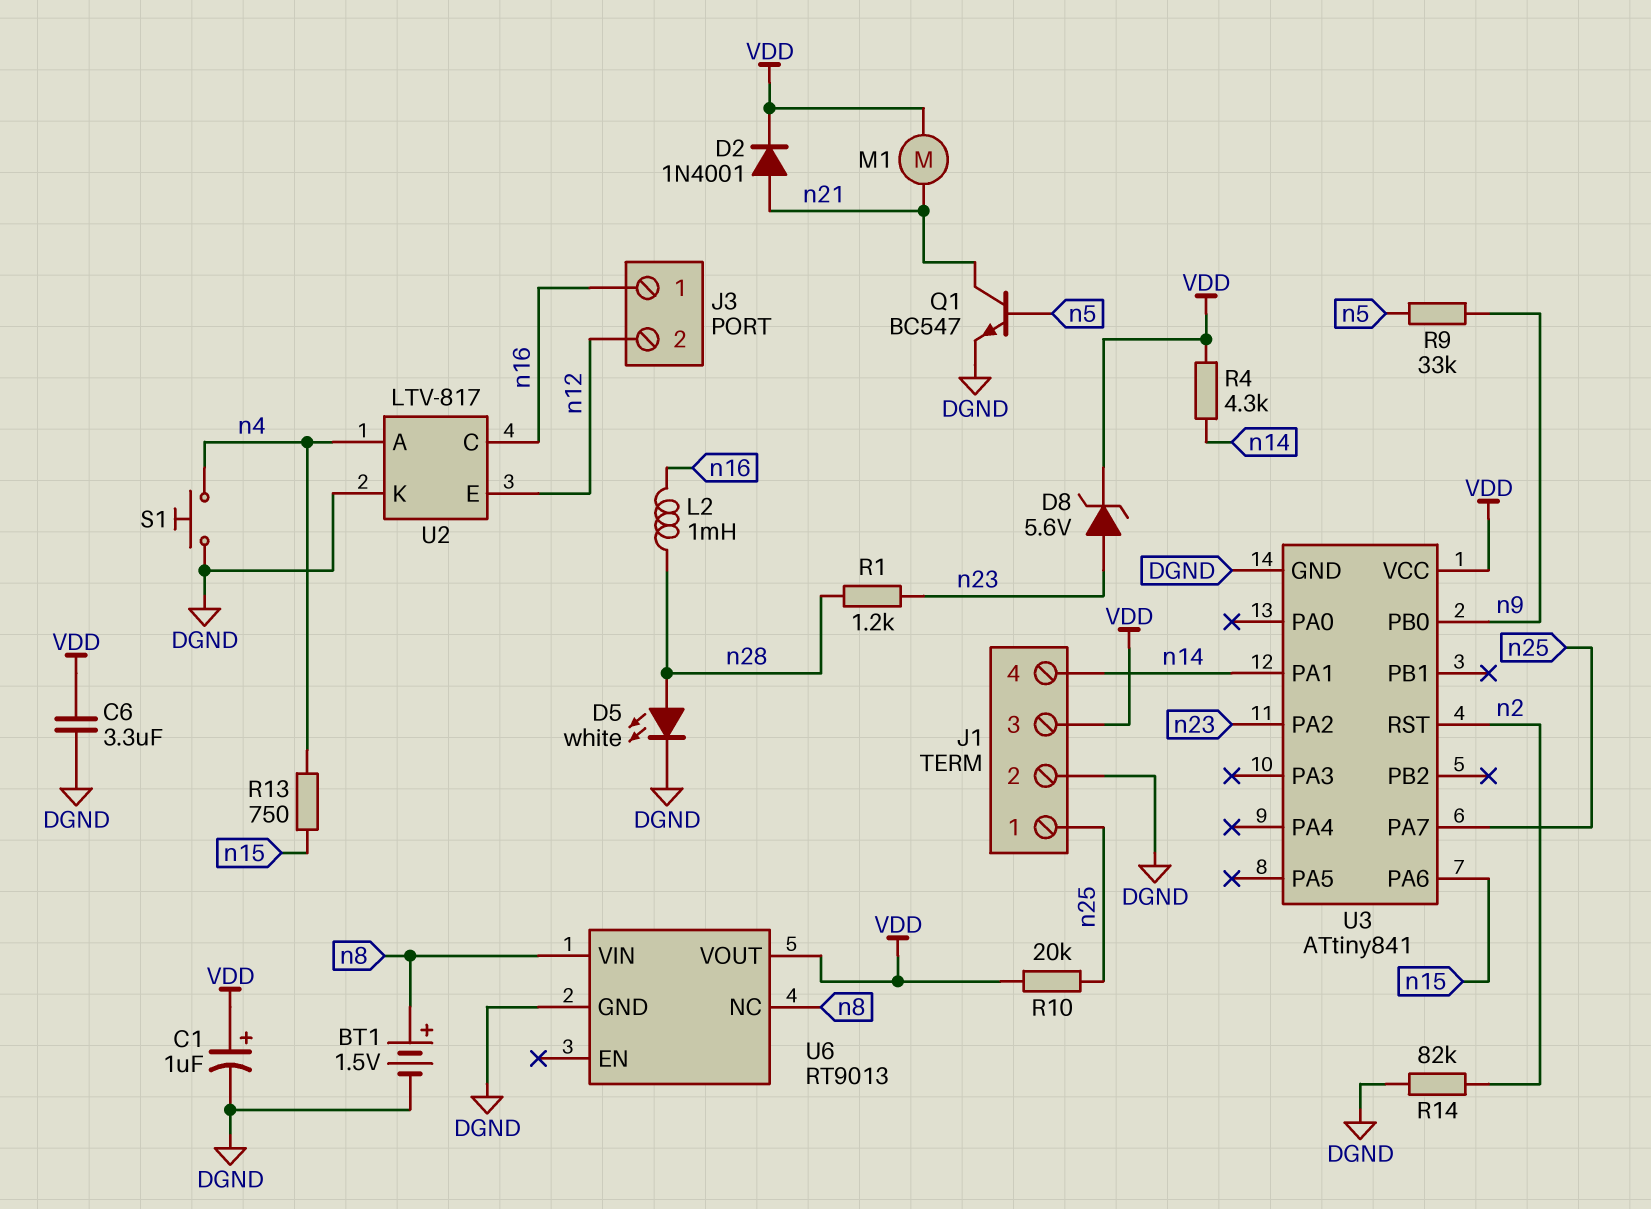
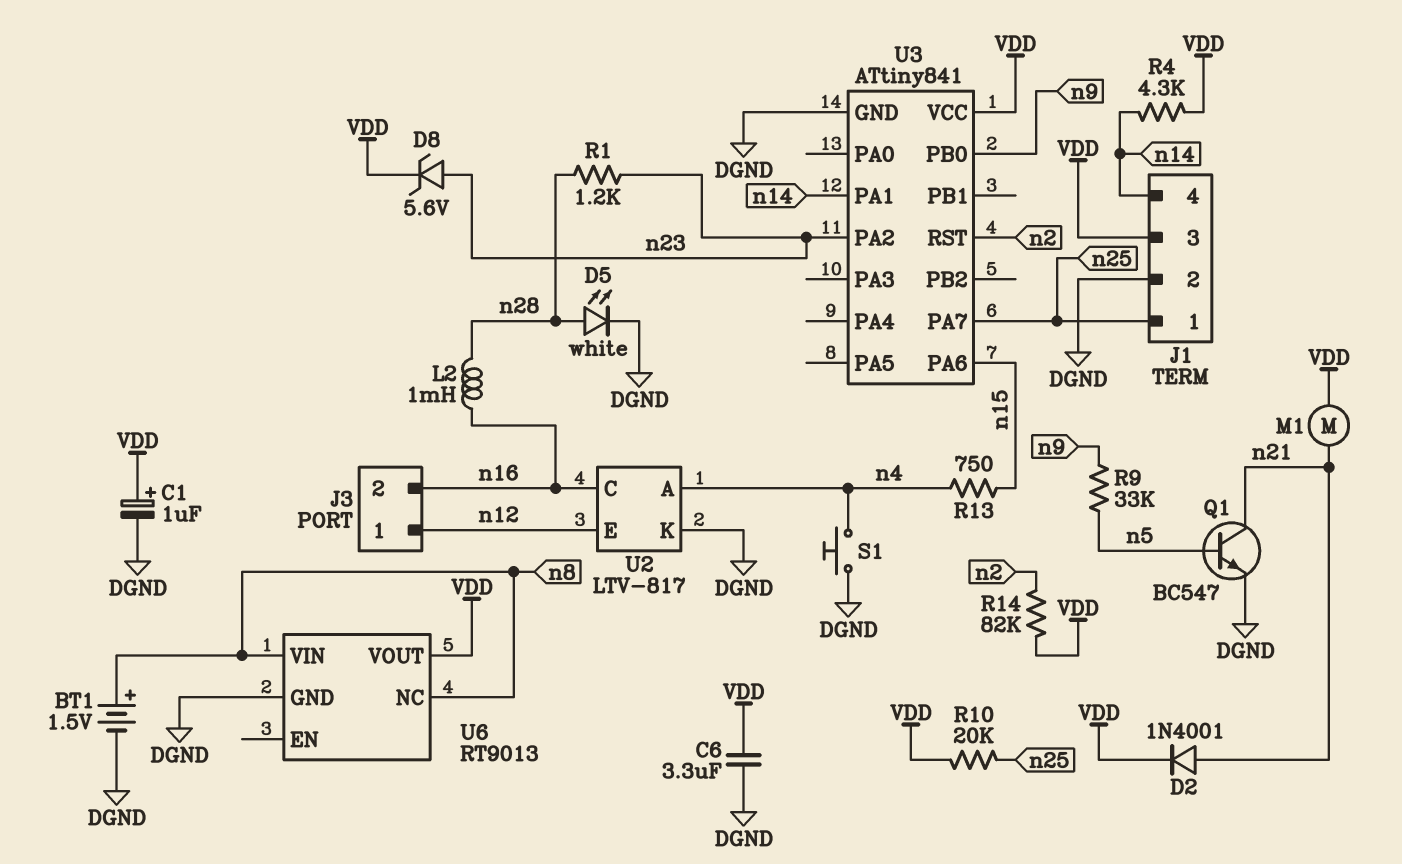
J3 pin 1: n16 -> n12
J3 pin 2: n12 -> n16
R14: 82k (DGND, n2) -> 82k (VDD, n2)

